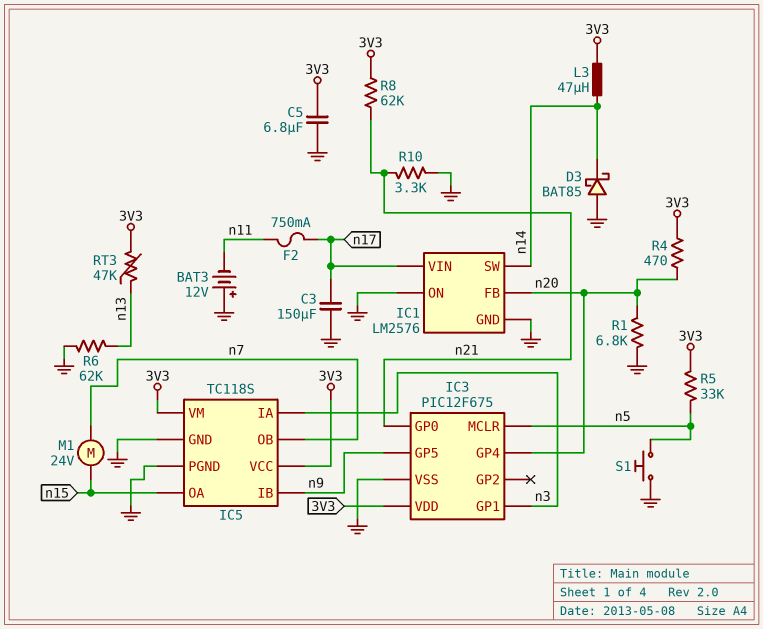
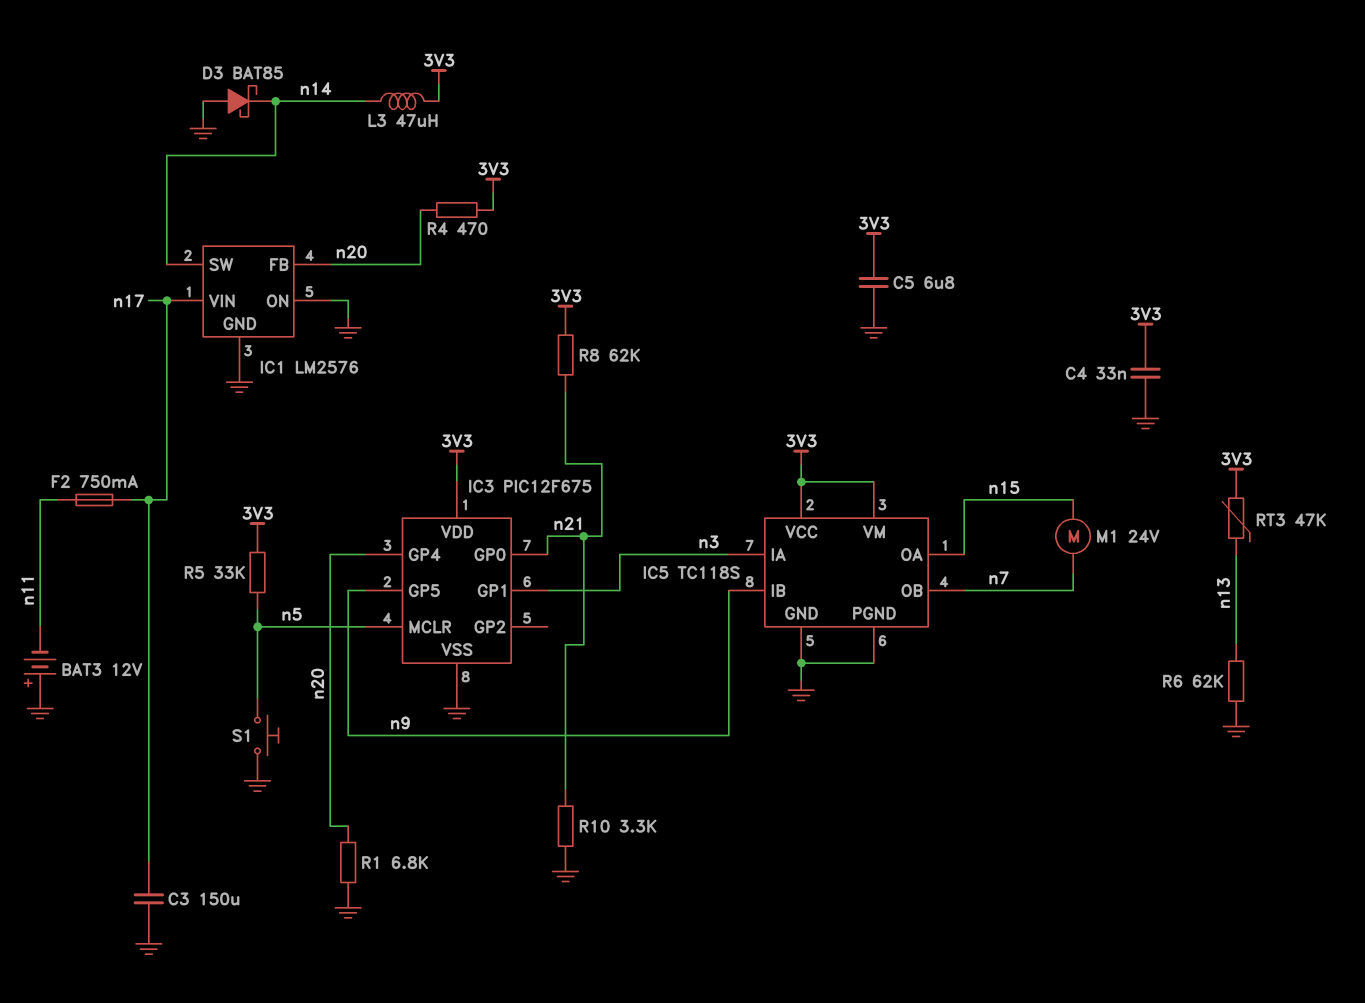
C4: none -> 33nF (3V3, GND)

